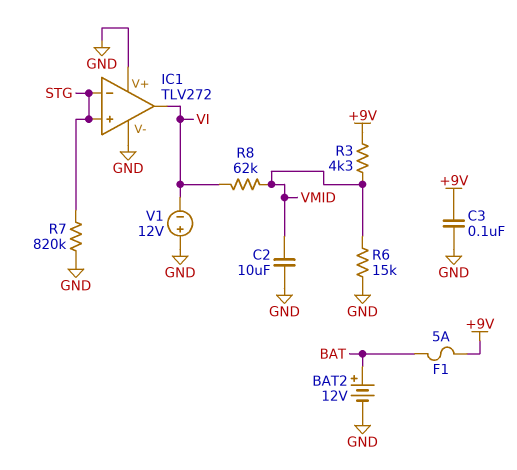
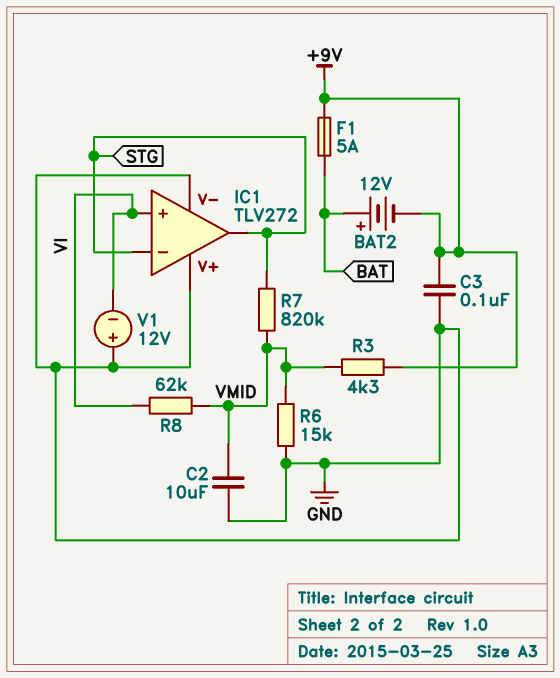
BAT2: 12V (plus BAT, minus GND) -> 12V (plus BAT, minus +9V)
IC1 pin in+: STG -> VI
IC1 pin out: VI -> STG
R7: 820k (GND, STG) -> 820k (STG, VMID)

